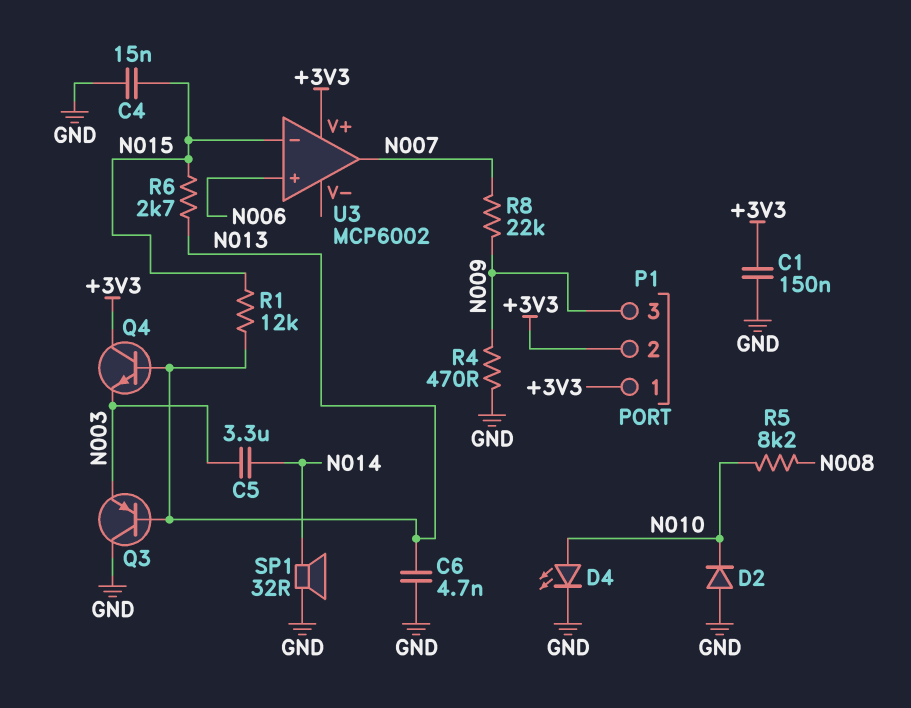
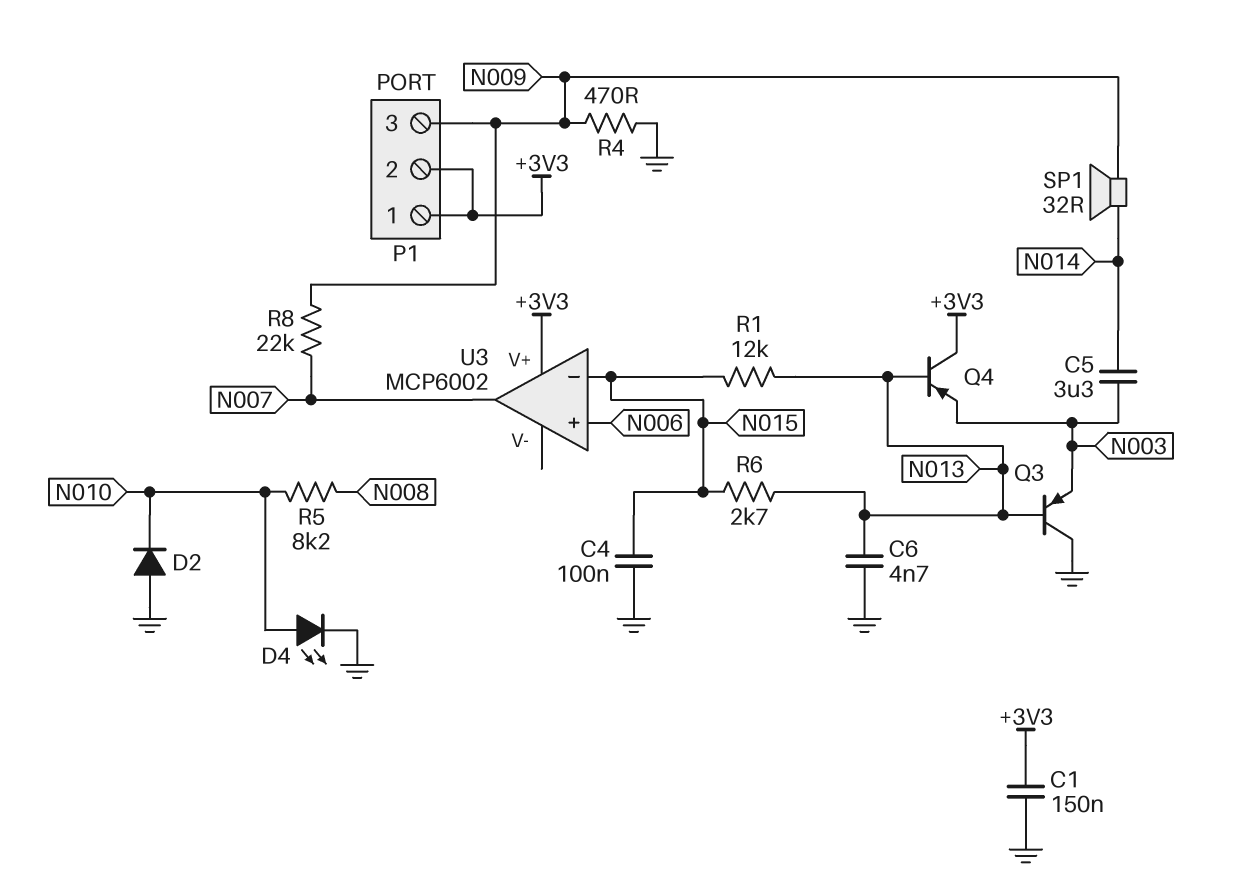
C4: 15nF (GND, N015) -> 100nF (GND, N015)
Q4: NPN (B N013, C +3V3, E N003) -> PNP (B N013, C +3V3, E N003)
SP1: speaker 32R (GND, N014) -> speaker 32R (N009, N014)

